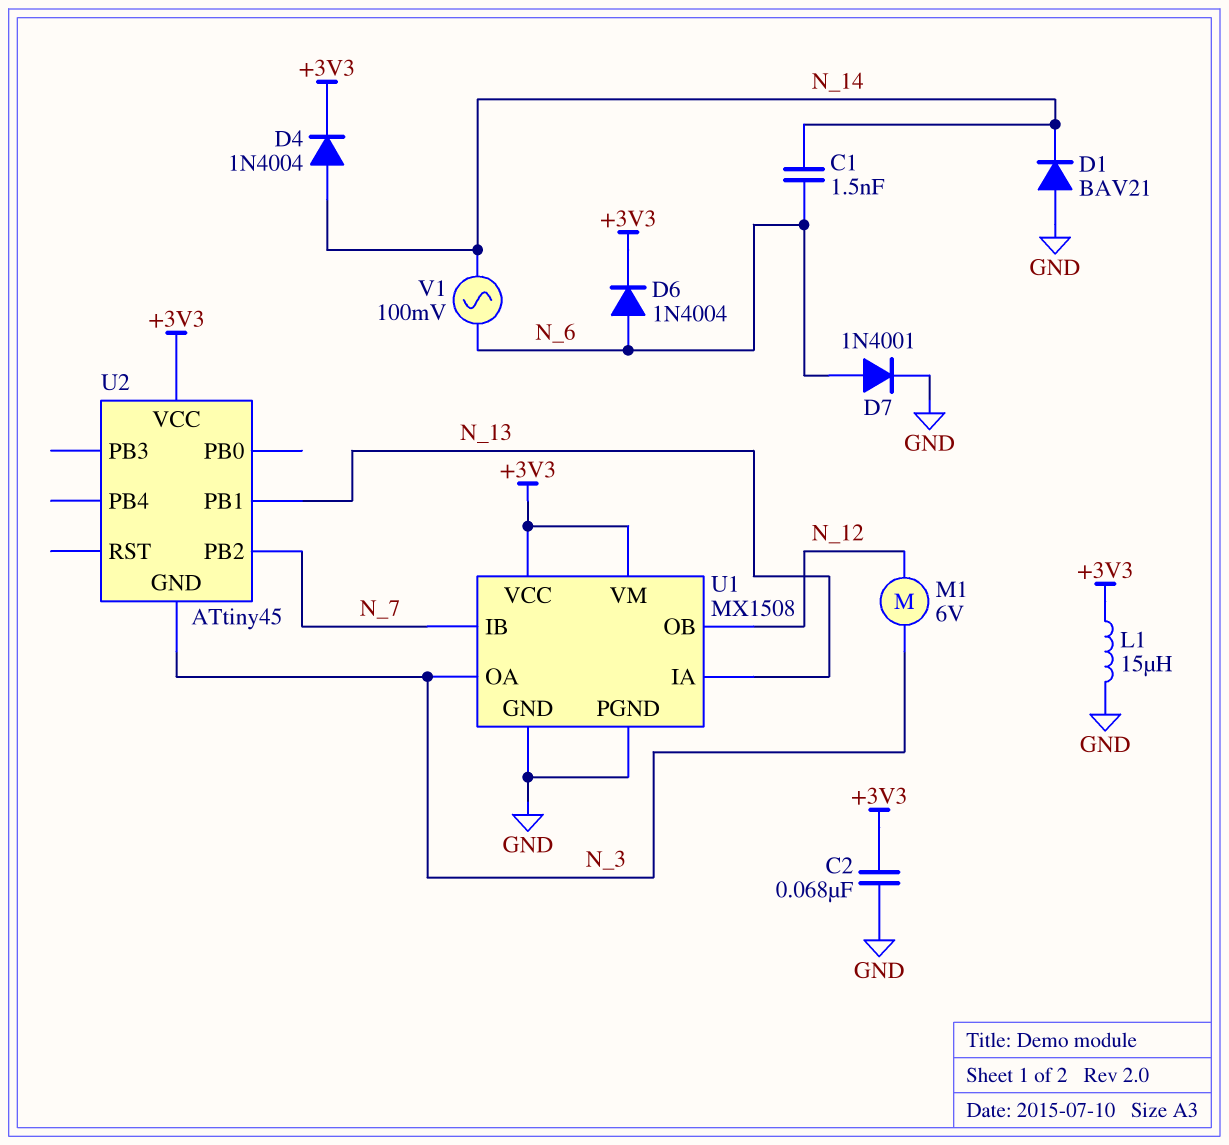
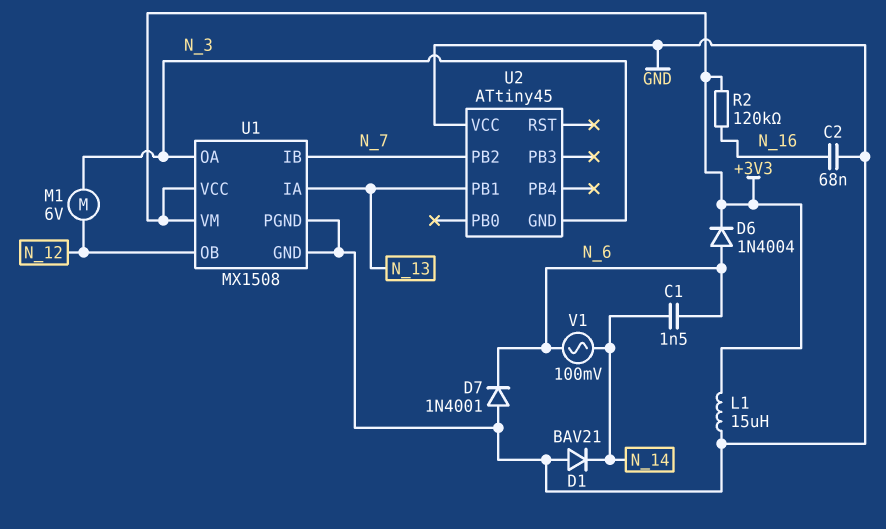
C2: 68nF (+3V3, GND) -> 68nF (GND, N_16)
D4: diode 1N4004 (A N_14, K +3V3) -> none
D7: diode 1N4001 (A N_6, K GND) -> diode 1N4001 (A GND, K N_6)
R2: none -> 120k (+3V3, N_16)
U2 pin VCC: +3V3 -> GND

